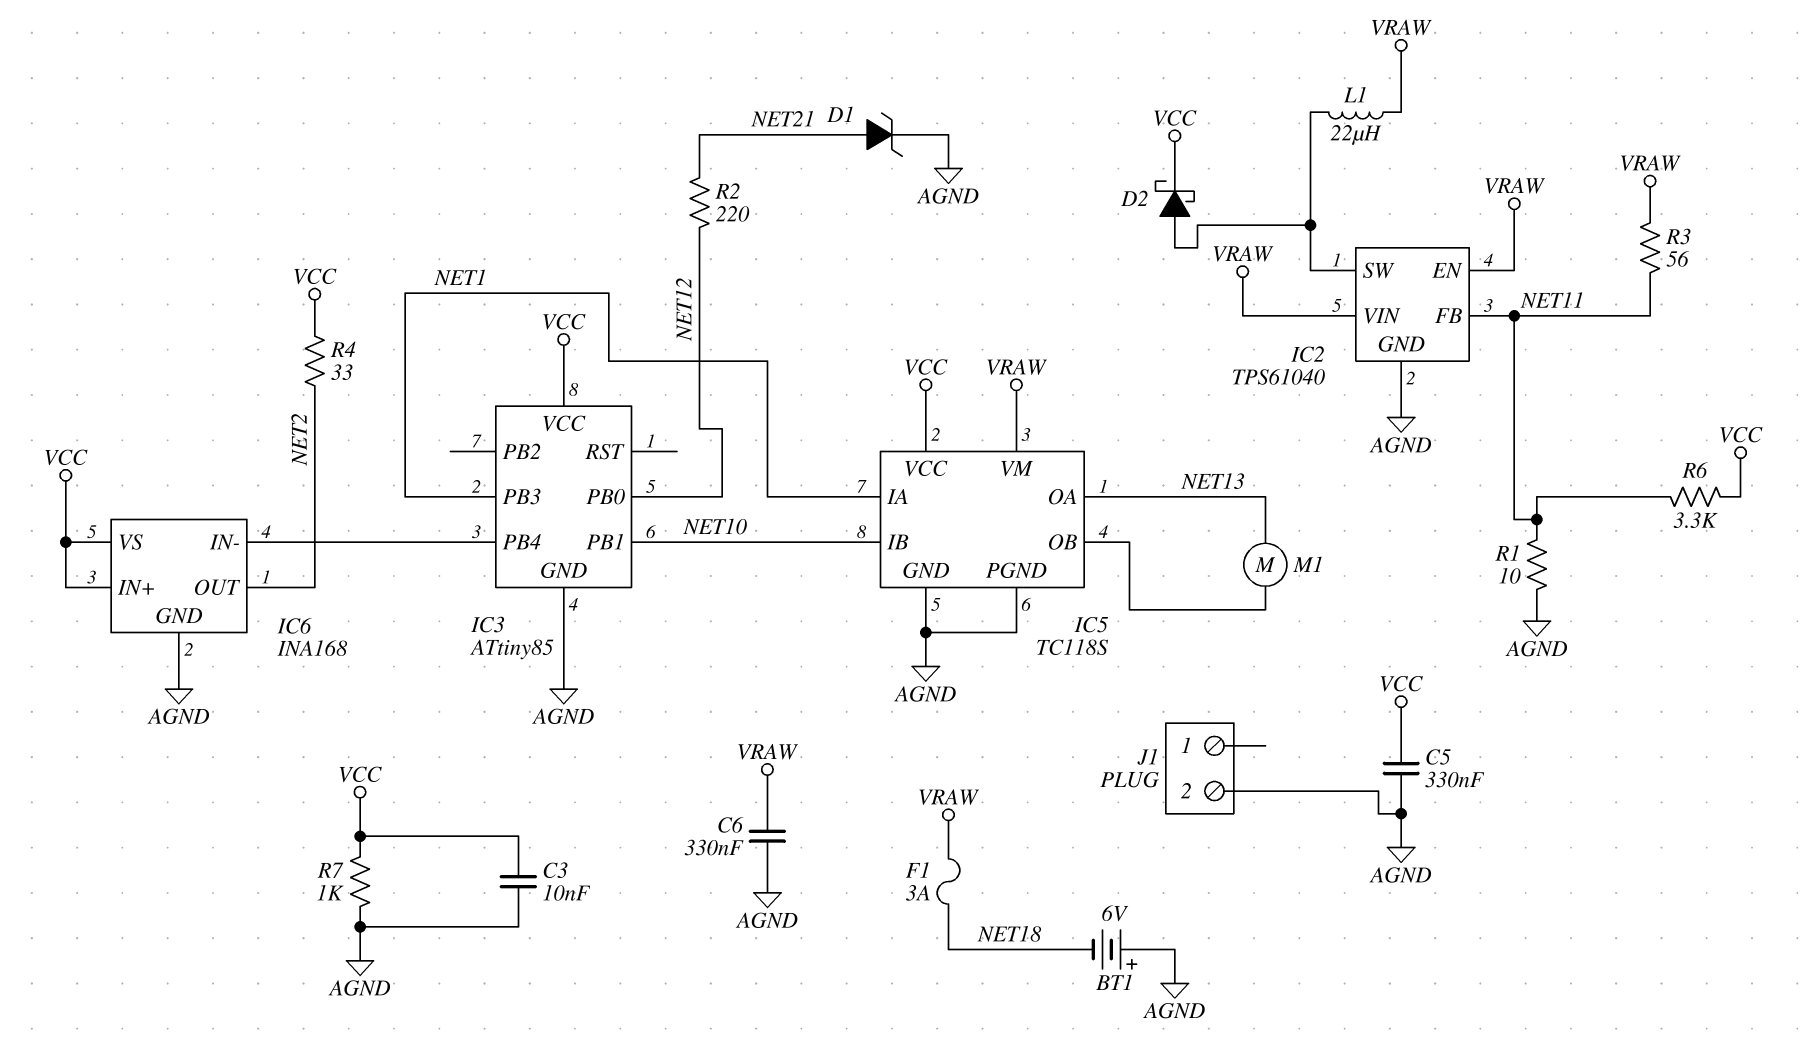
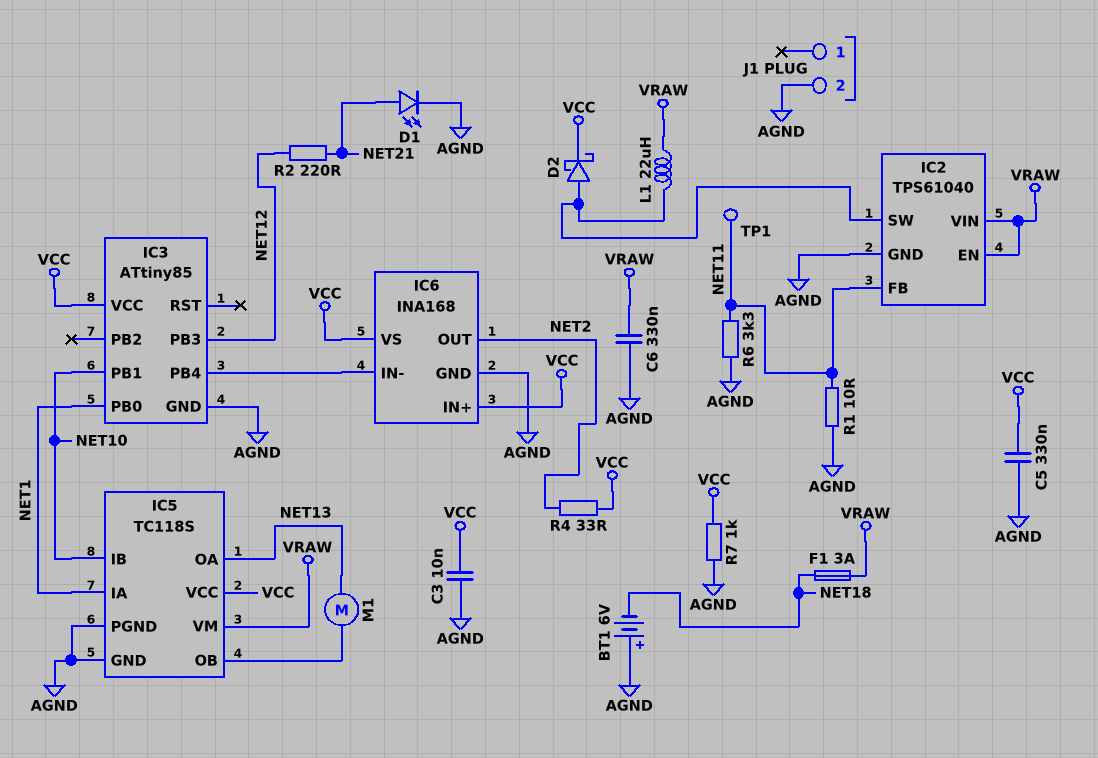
D1: zener (A NET21, K AGND) -> LED (A NET21, K AGND)
IC3 pin PB0: NET12 -> NET1
IC3 pin PB3: NET1 -> NET12
R3: 56 (NET11, VRAW) -> none
R6: 3.3k (NET11, VCC) -> 3.3k (AGND, NET11)
TP1: none -> test point (NET11)

